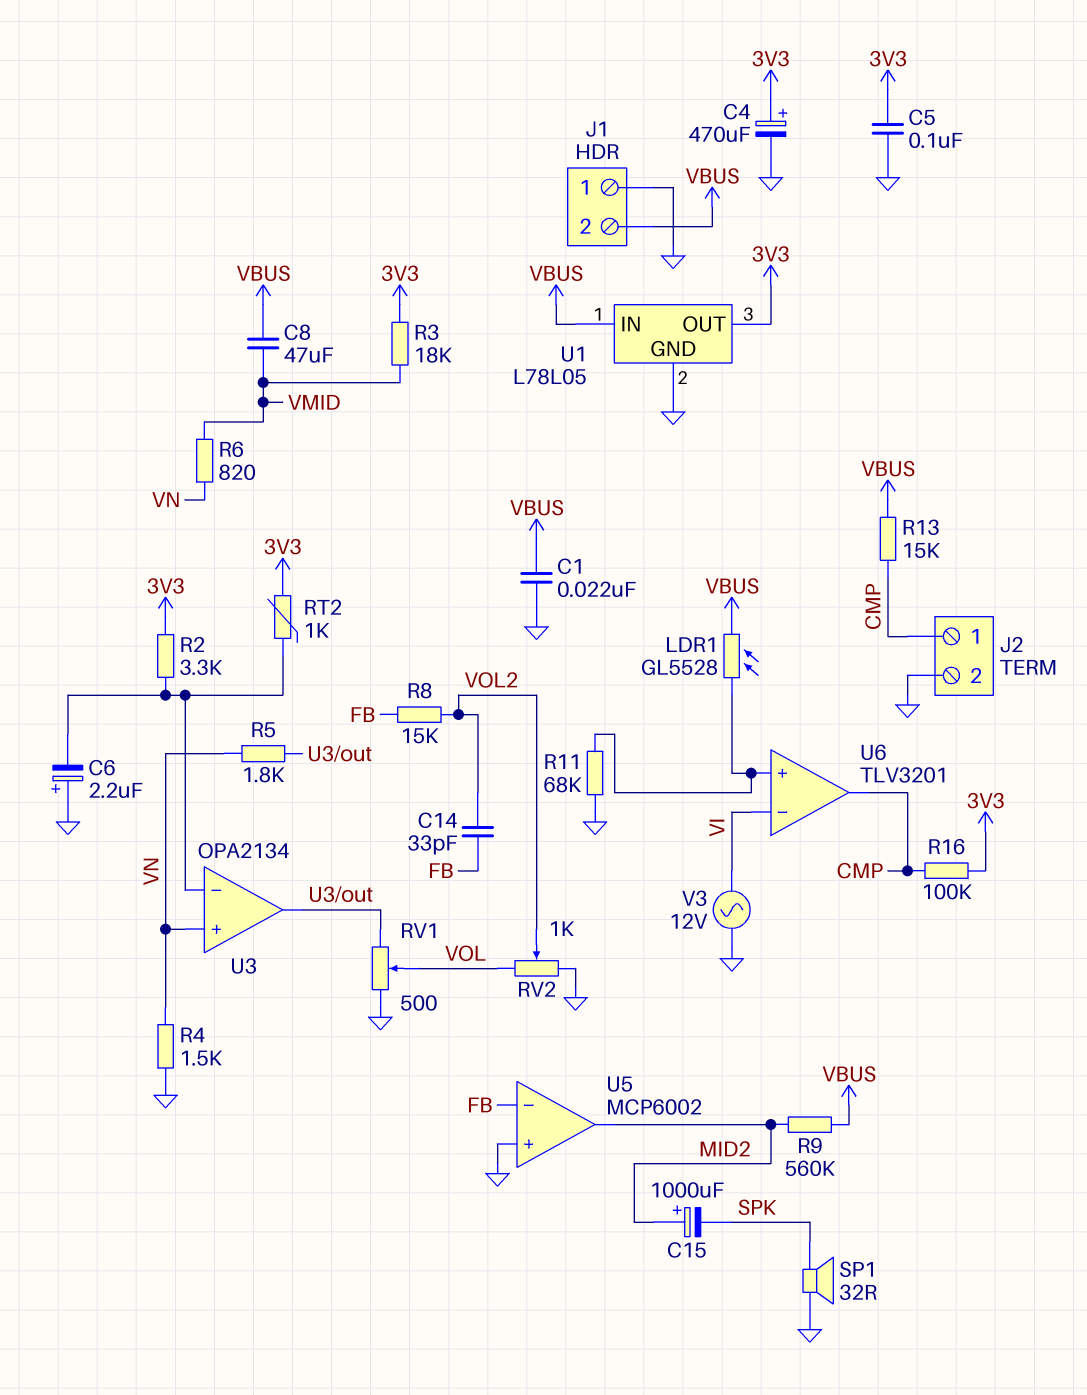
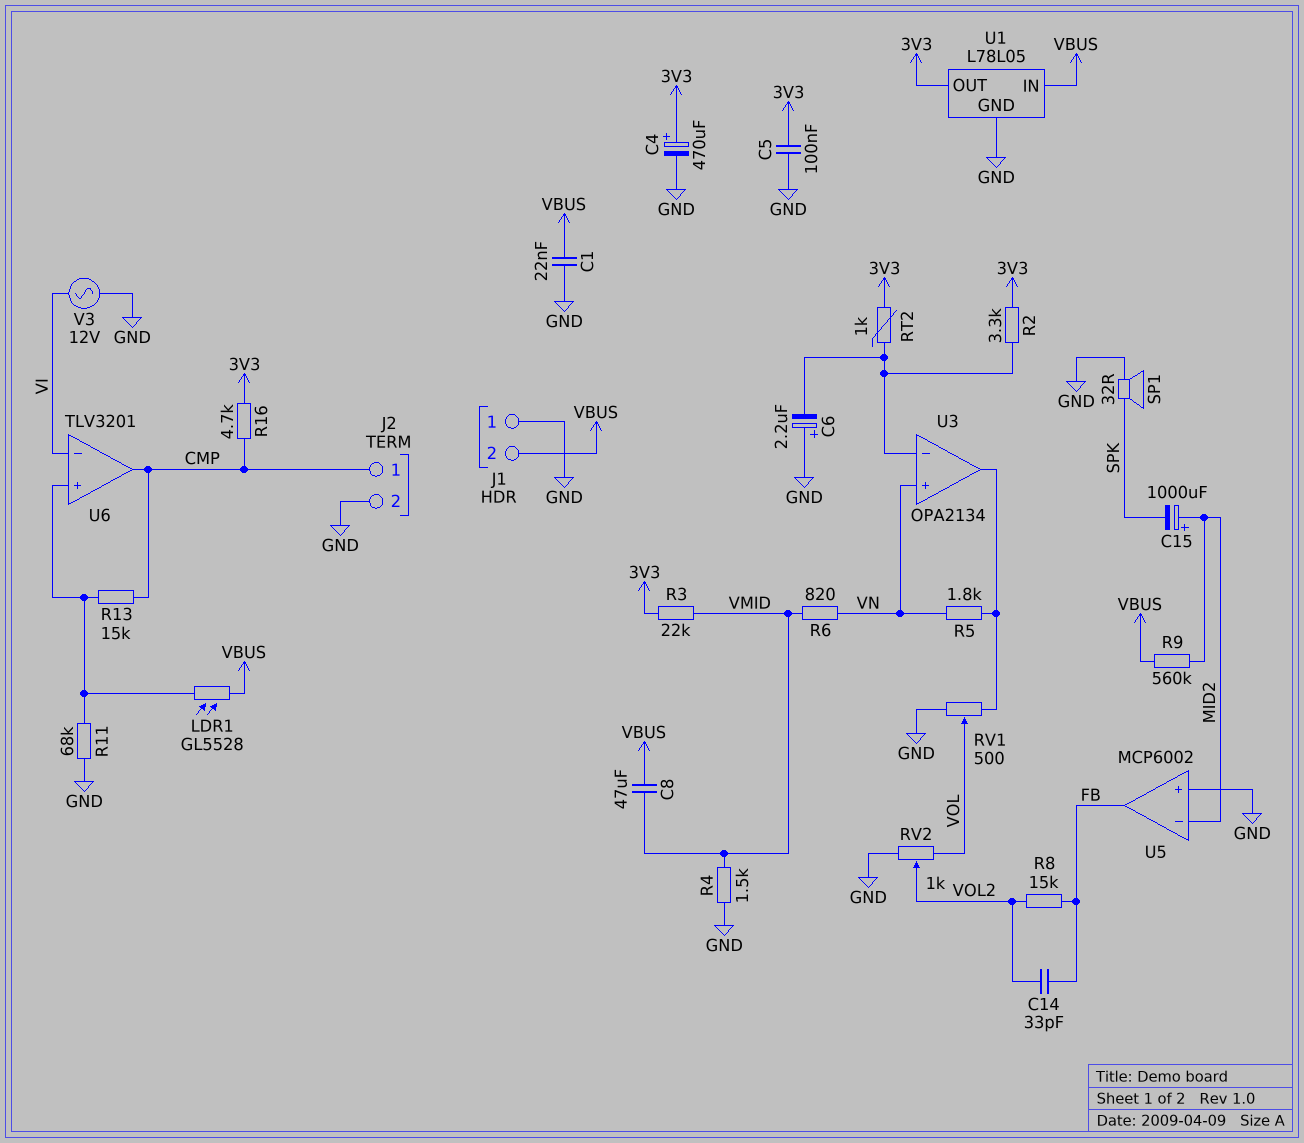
R3: 18k (3V3, VMID) -> 22k (3V3, VMID)
R4: 1.5k (GND, VN) -> 1.5k (GND, VMID)
R13: 15k (CMP, VBUS) -> 15k (CMP, U6/in+)
R16: 100k (3V3, CMP) -> 4.7k (3V3, CMP)
U5 pin in-: FB -> MID2
U5 pin out: MID2 -> FB

